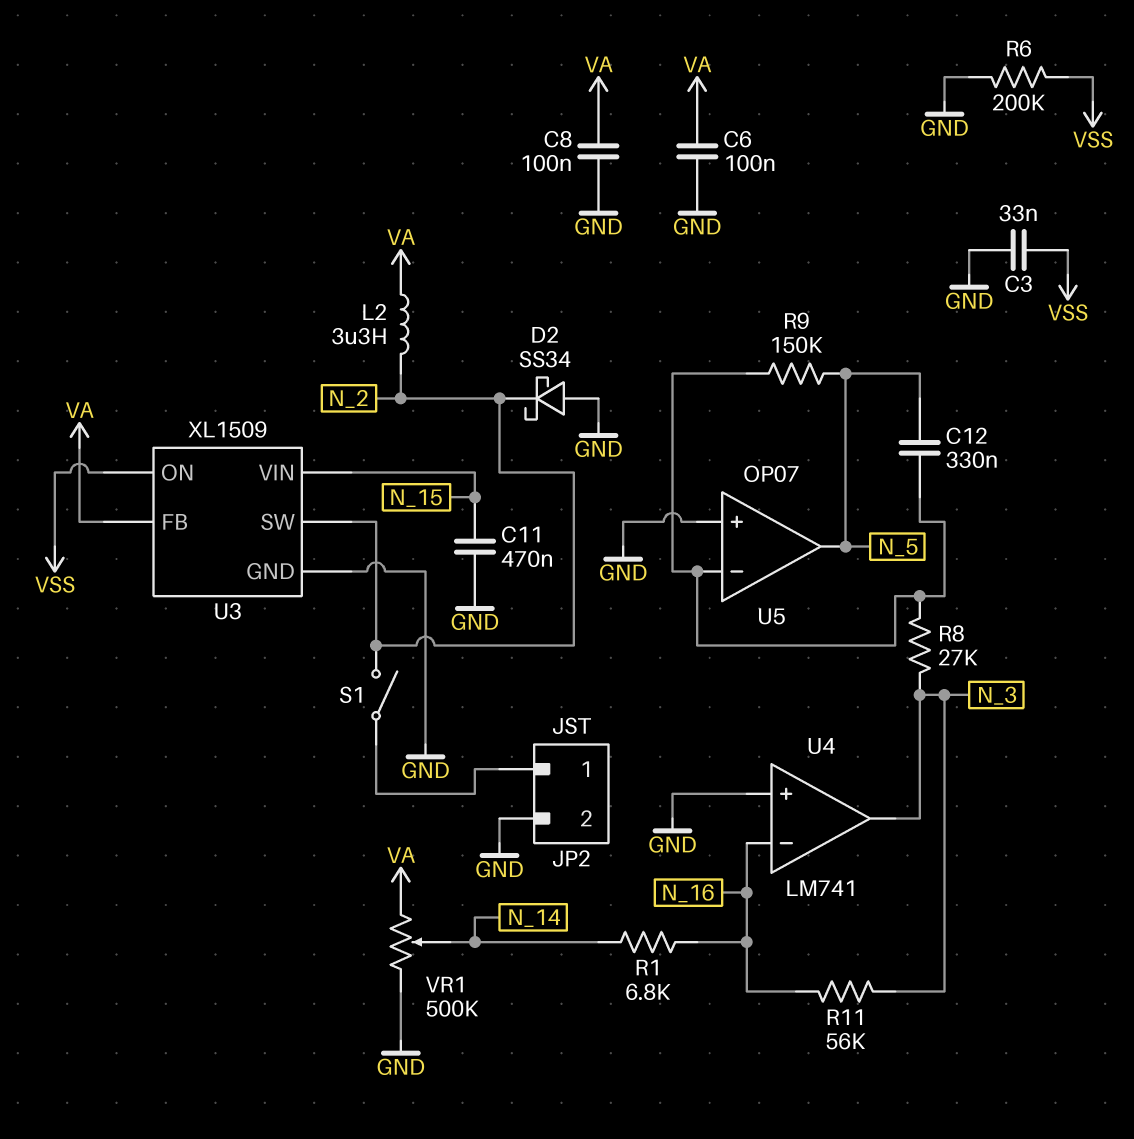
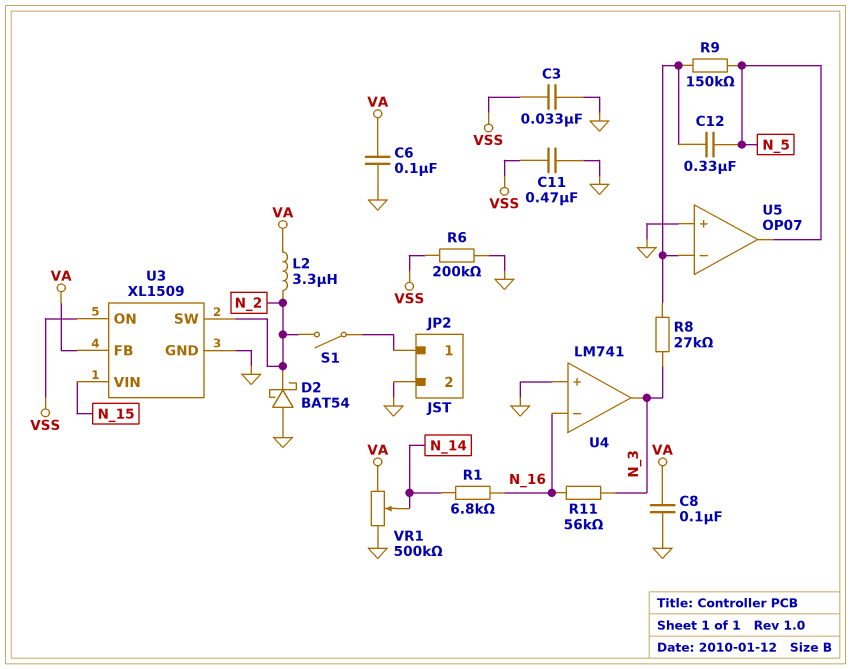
C11: 470nF (GND, N_15) -> 470nF (GND, VSS)
D2: schottky SS34 (A GND, K N_2) -> schottky BAT54 (A GND, K N_2)

